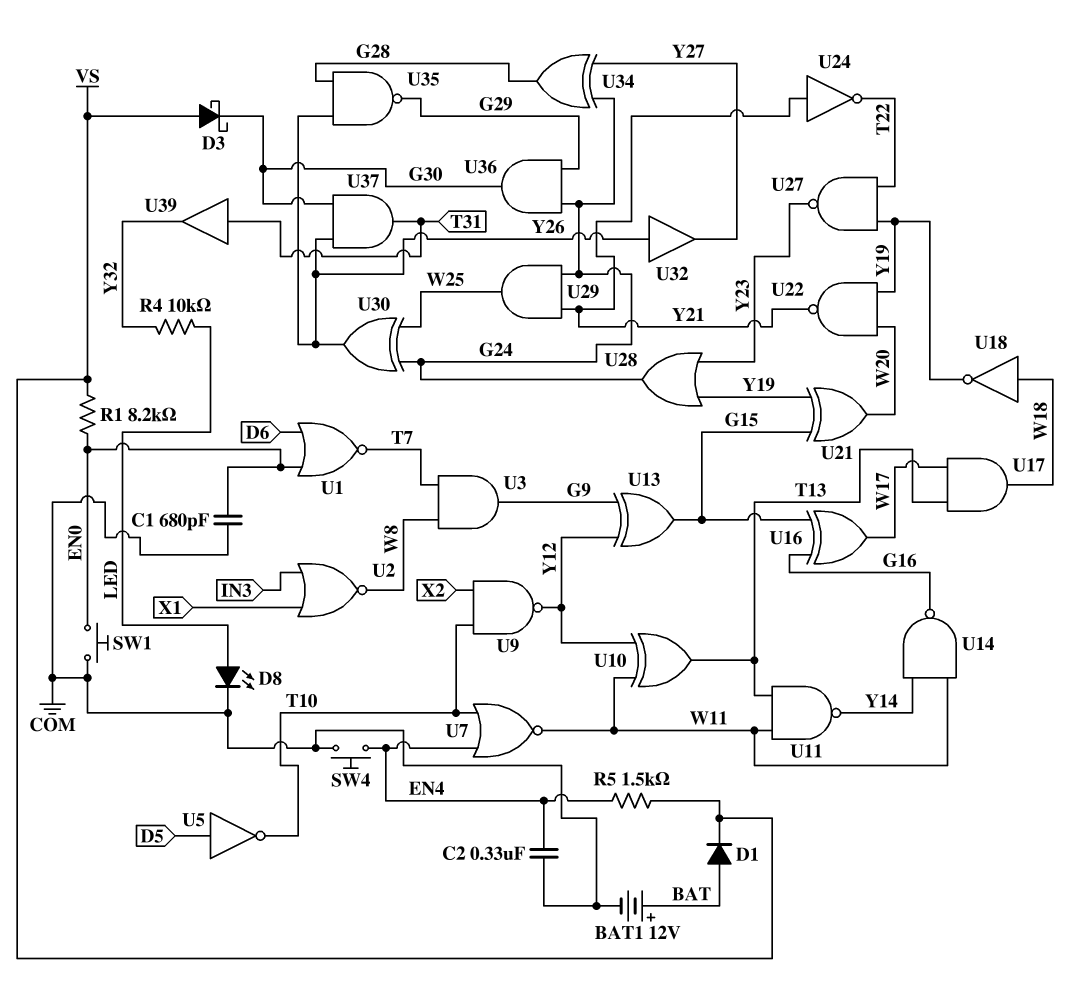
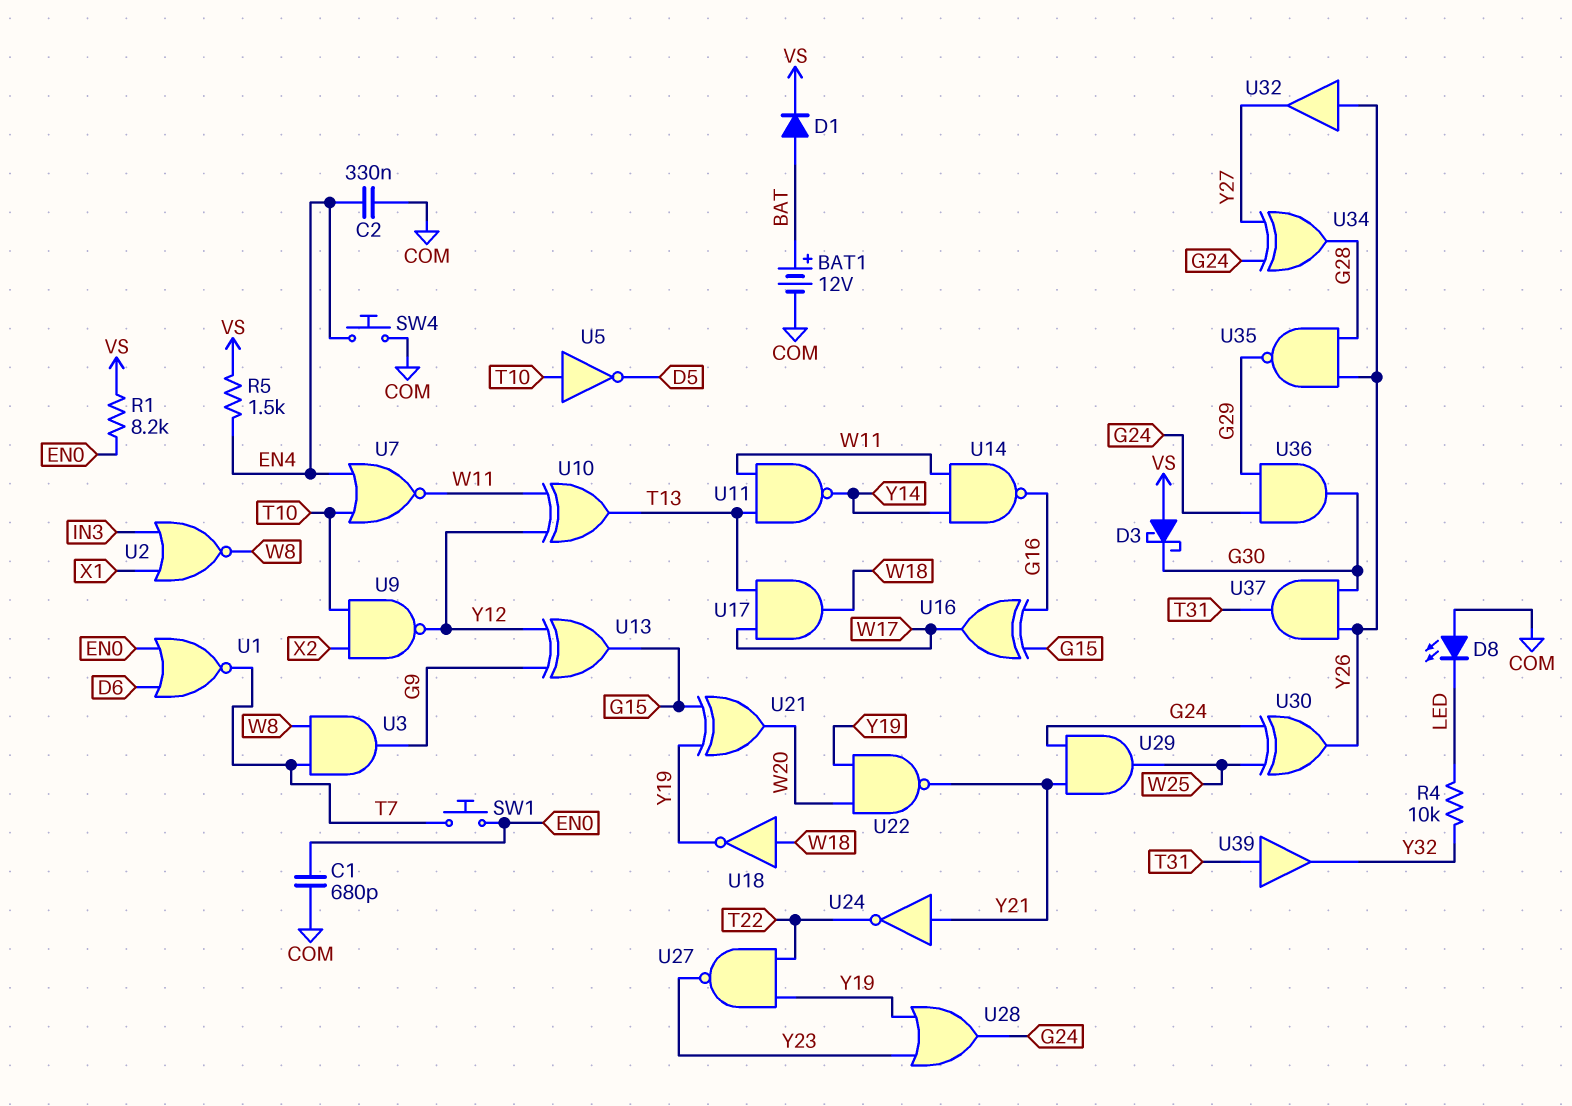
D8: LED (A LED, K COM) -> LED (A COM, K LED)
SW1: button (COM, EN0) -> button (EN0, T7)
U5: NOT (in D5, out T10) -> NOT (in T10, out D5)

